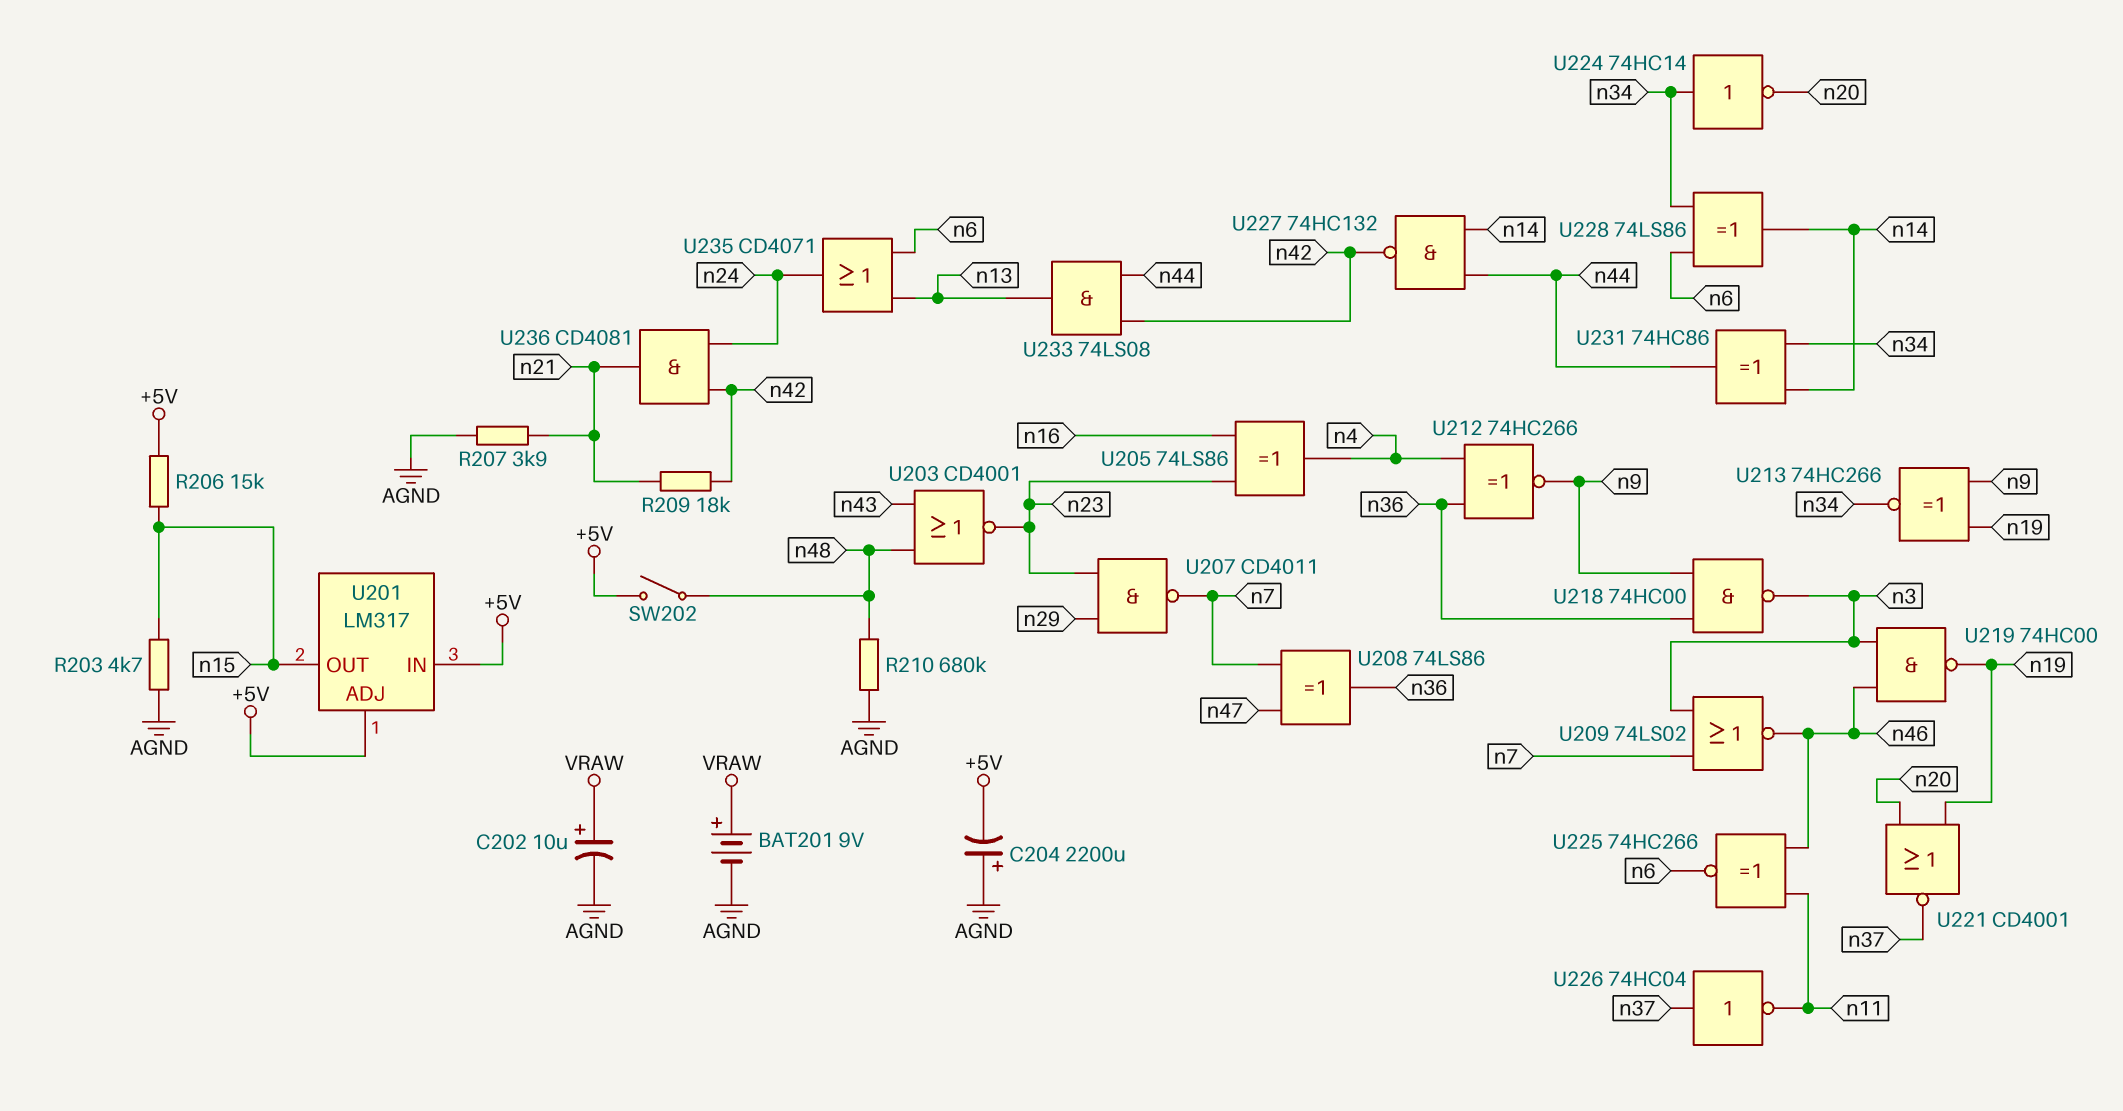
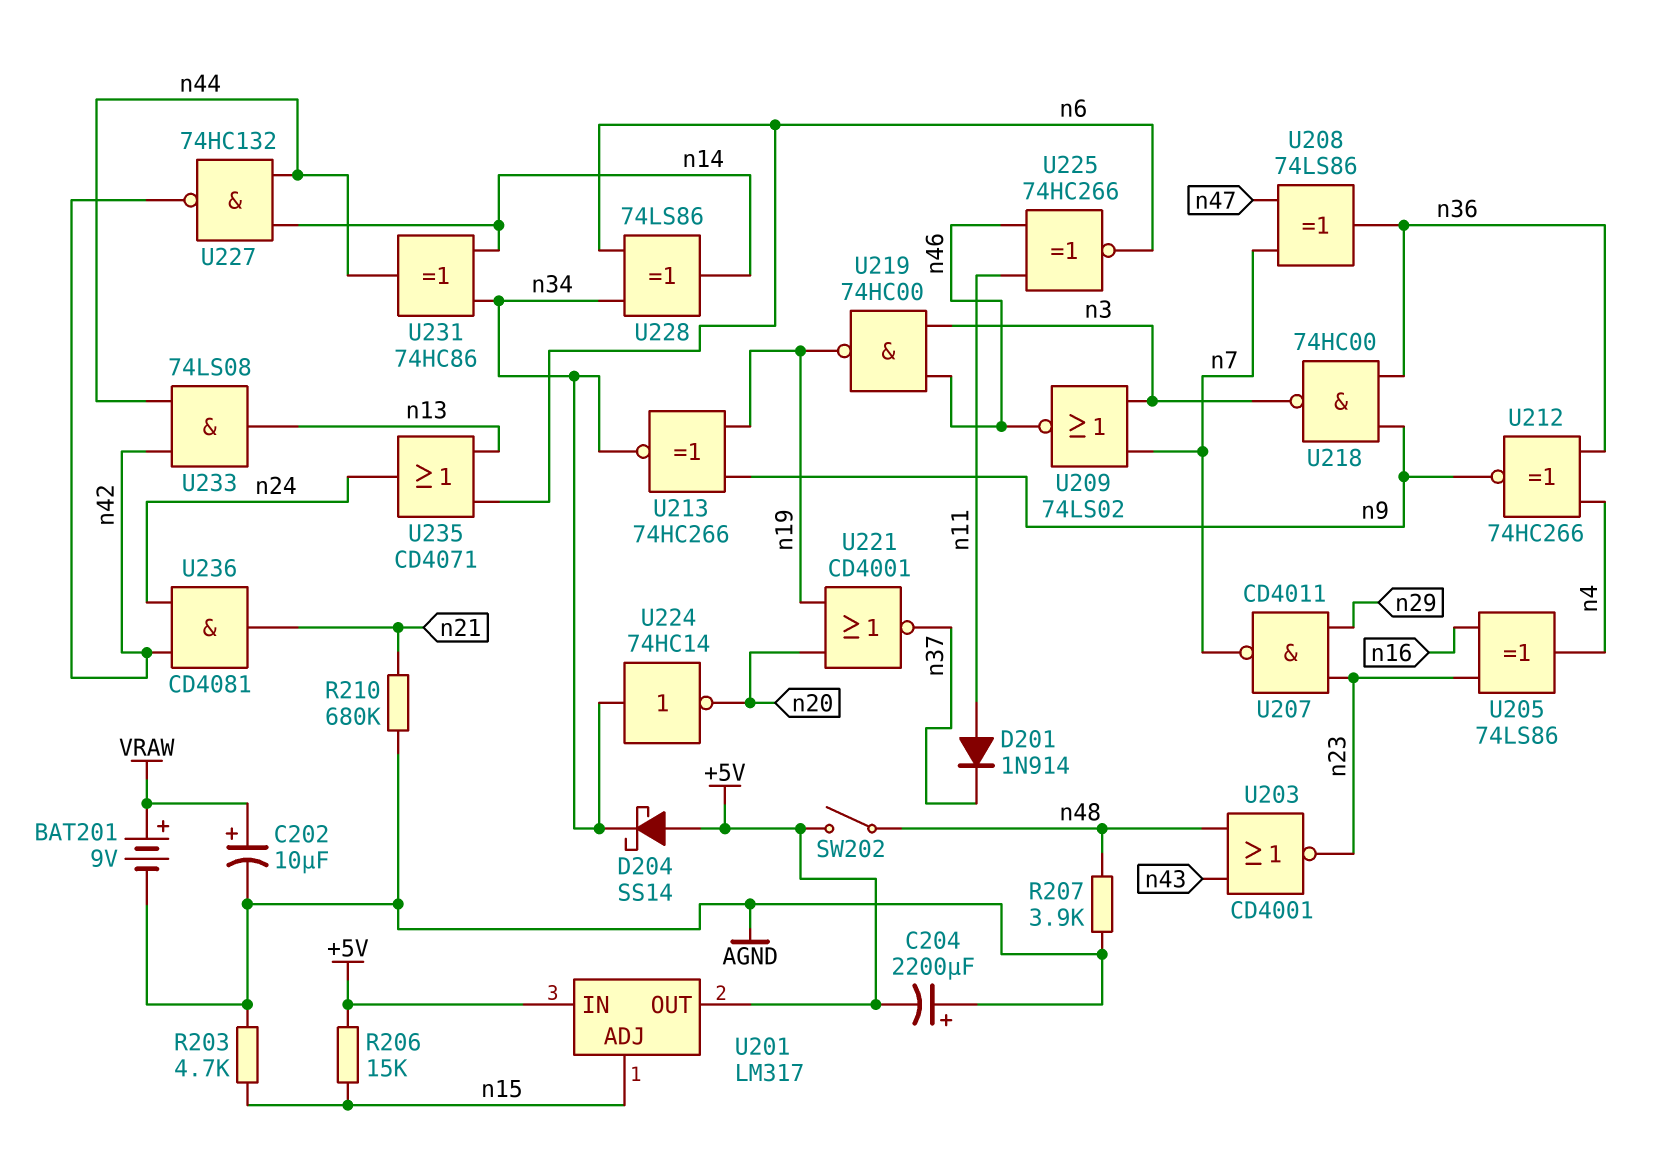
D201: none -> diode 1N914 (A n11, K n37)
D204: none -> schottky SS14 (A +5V, K n34)
R207: 3.9k (AGND, n21) -> 3.9k (AGND, n48)
R209: 18k (n21, n42) -> none
R210: 680k (AGND, n48) -> 680k (AGND, n21)
U201 pin ADJ: +5V -> n15
U201 pin OUT: n15 -> +5V
U226: NOT 74HC04 (in n37, out n11) -> none

